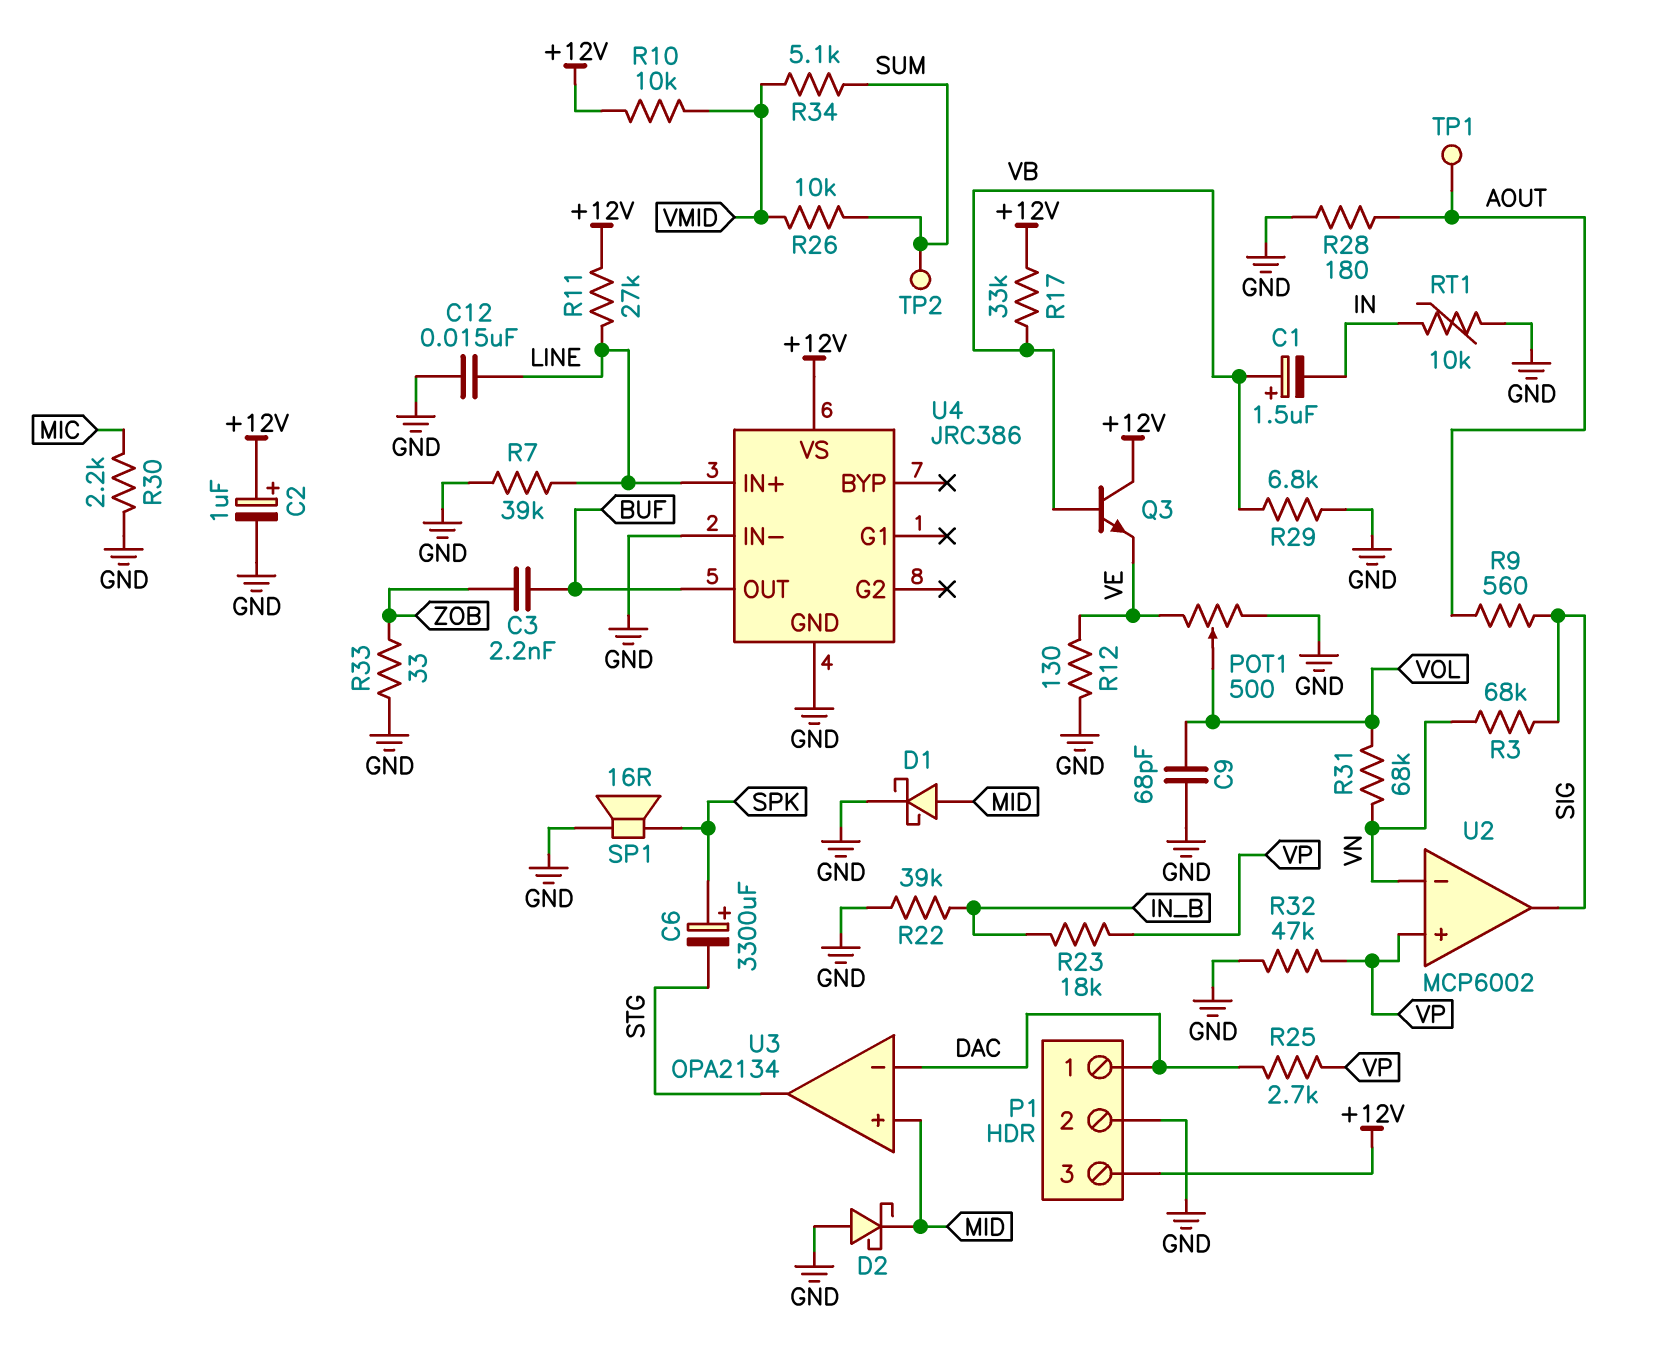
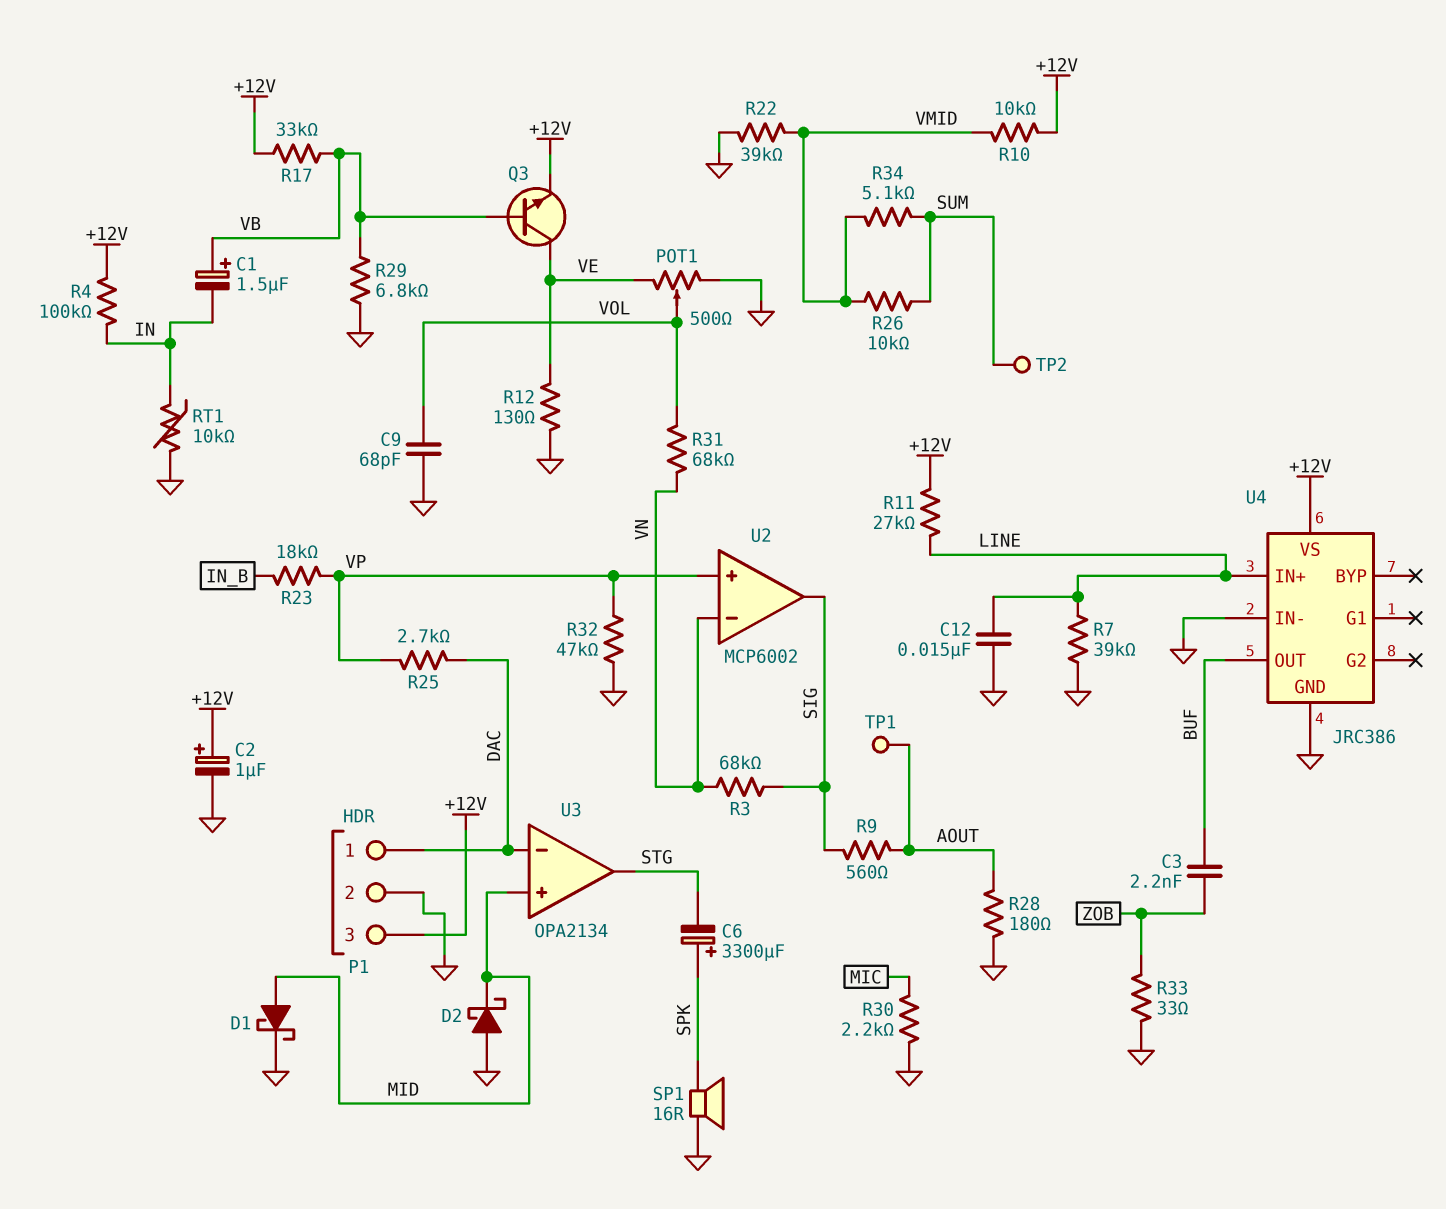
Q3: NPN (B VB, C +12V, E VE) -> NPN (B VB, C VE, E +12V)
R4: none -> 100k (+12V, IN)
R22: 39k (GND, IN_B) -> 39k (GND, VMID)

